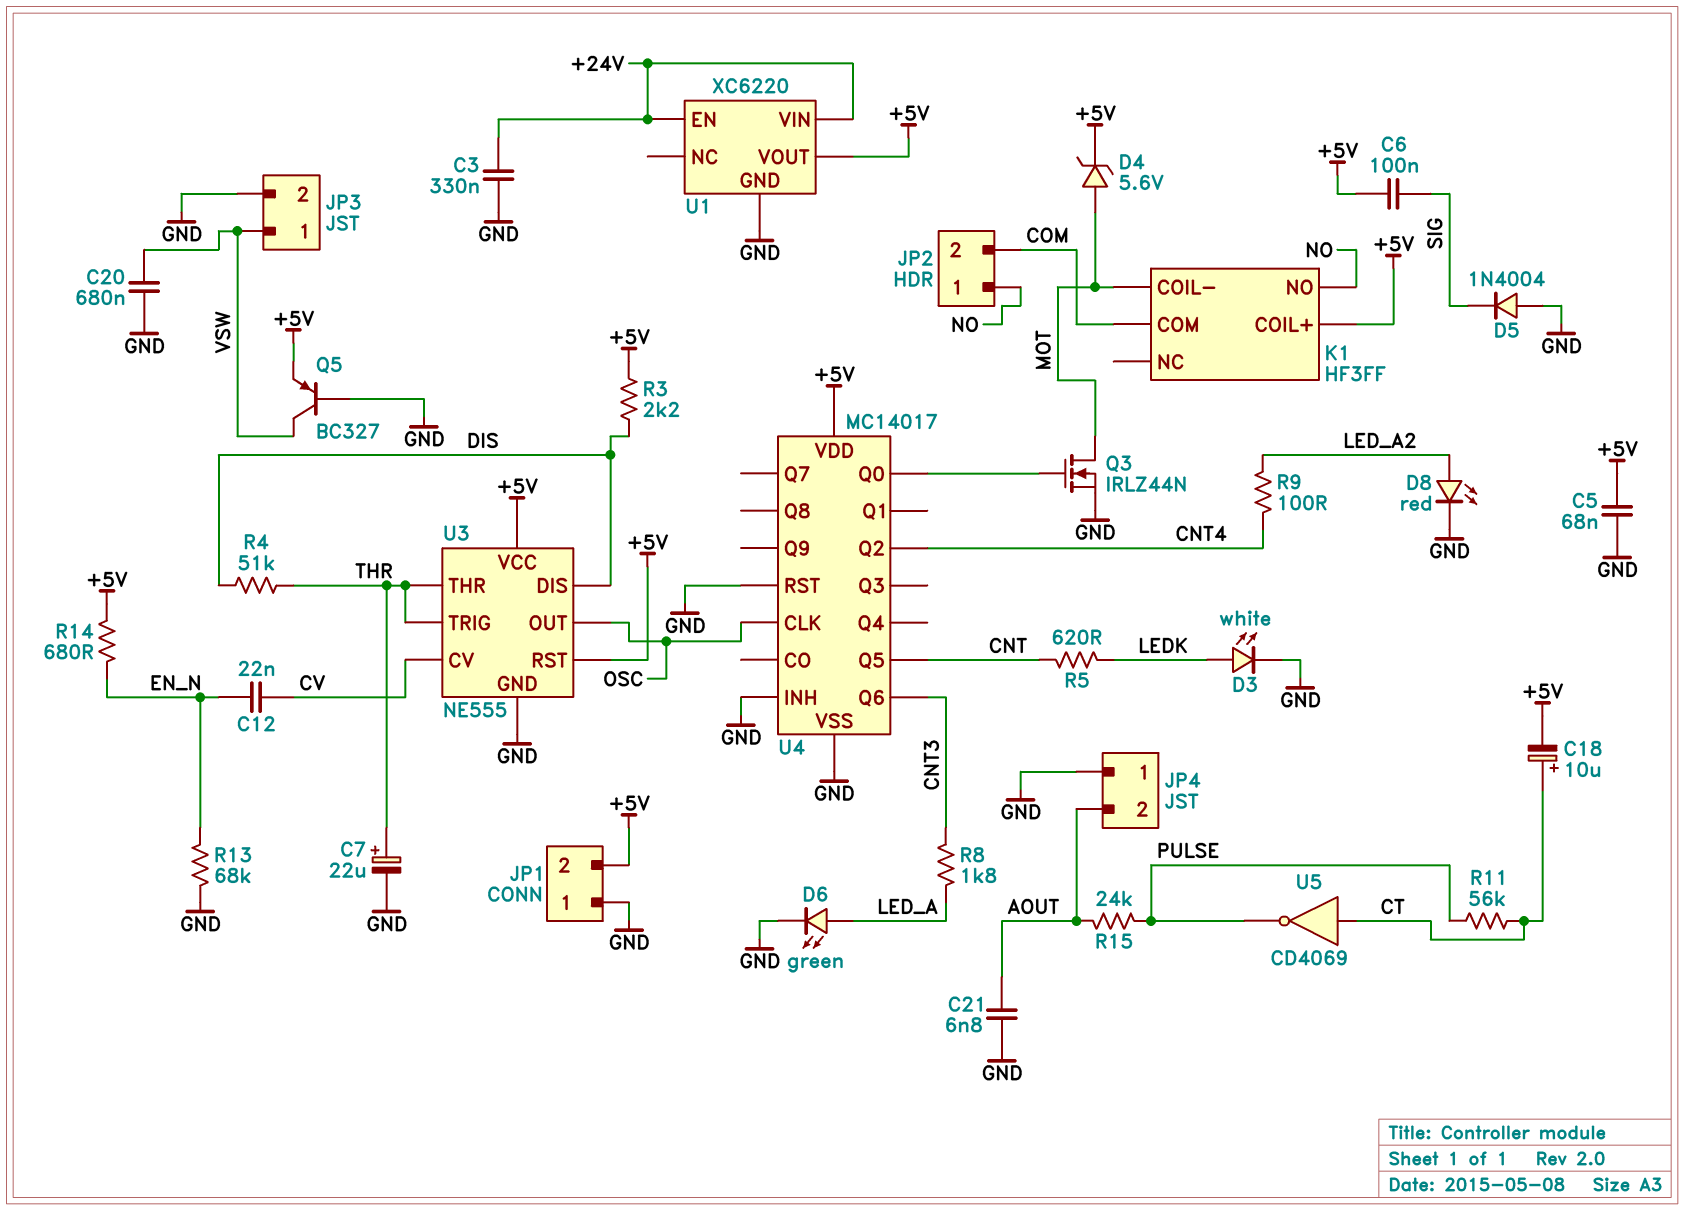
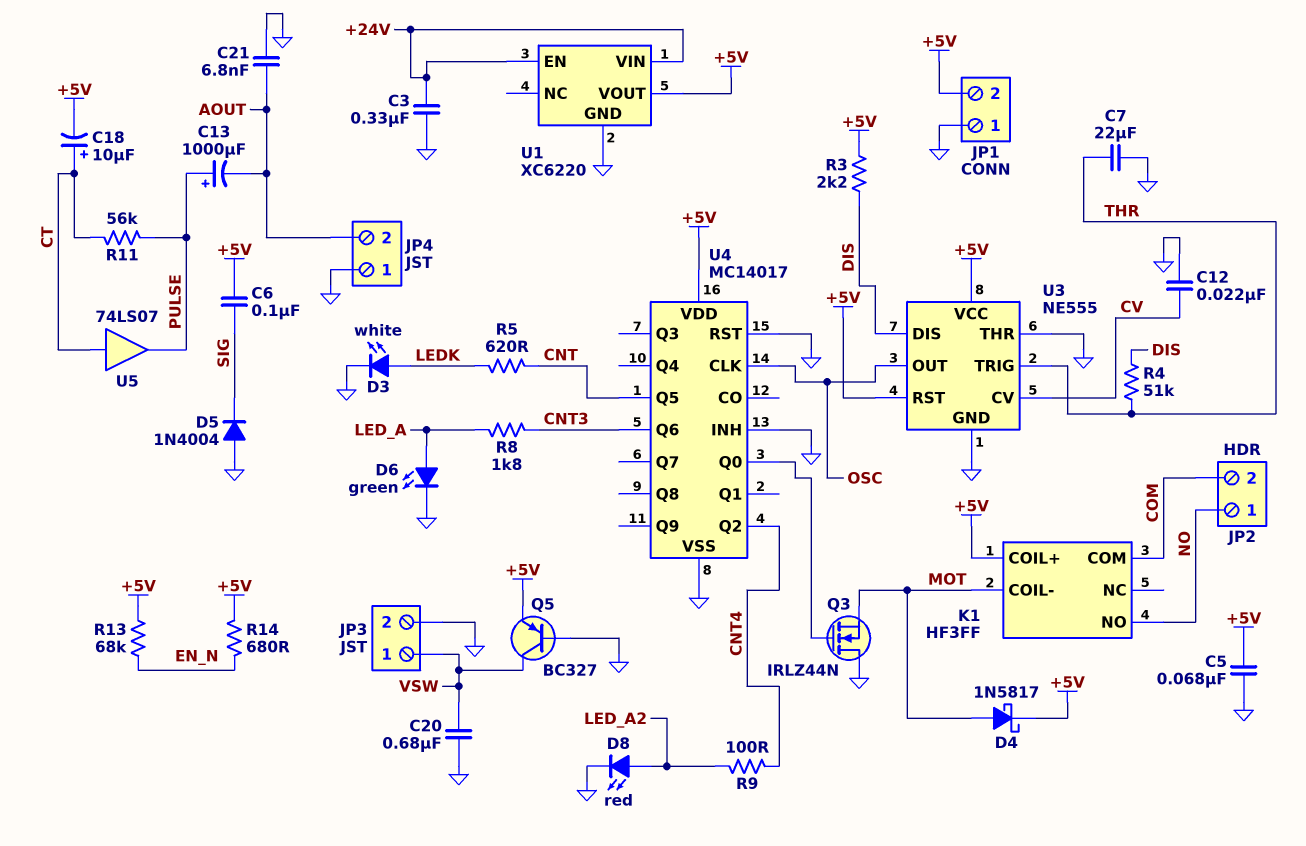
C7: 22uF (plus THR, minus GND) -> 22uF (GND, THR)
C12: 22nF (CV, EN_N) -> 22nF (CV, GND)
C13: none -> 1000uF (plus PULSE, minus AOUT)
D4: zener 5.6V (A MOT, K +5V) -> schottky 1N5817 (A MOT, K +5V)
Q3: NMOS IRLZ44N (G U4/Q0, D MOT, S GND) -> NMOS IRLZ44N (G U4/Q0, D GND, S MOT)
R13: 68k (EN_N, GND) -> 68k (+5V, EN_N)
R15: 24k (AOUT, PULSE) -> none
U3 pin THR: THR -> GND
U5: NOT CD4069 (in CT, out PULSE) -> buffer 74LS07 (in CT, out PULSE)

